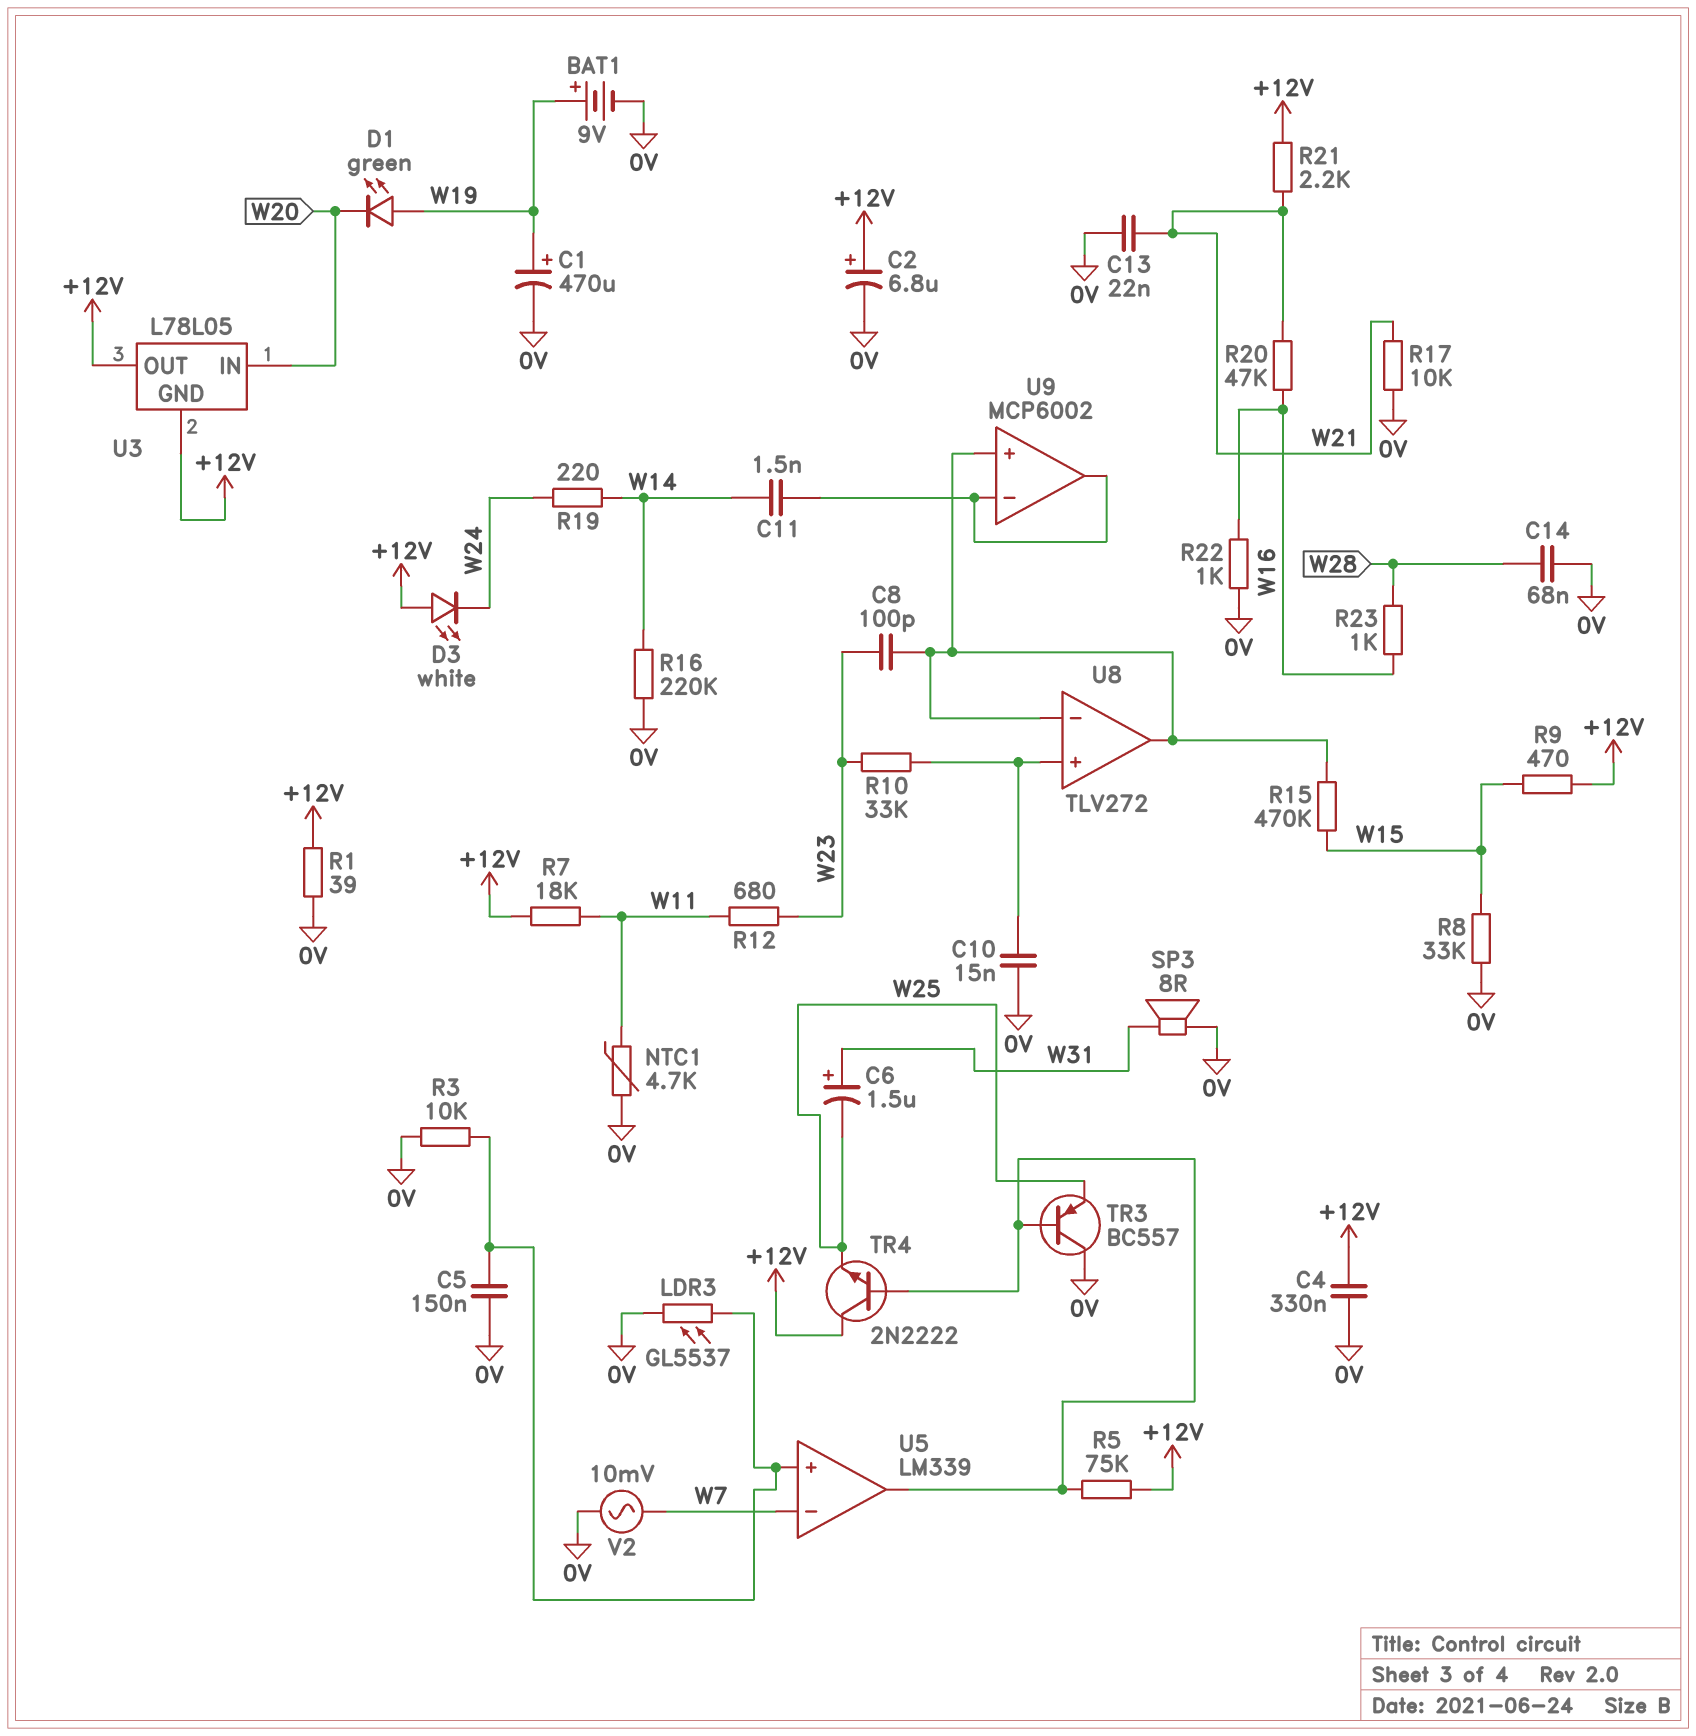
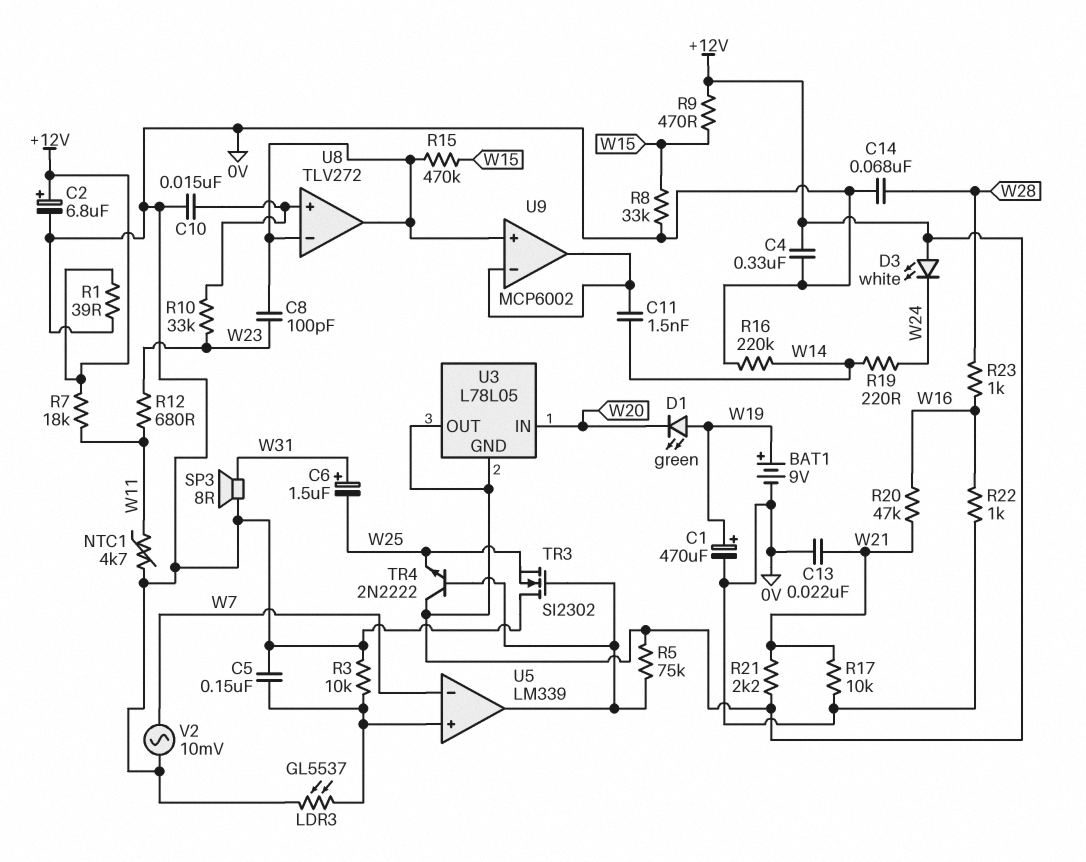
TR3: PNP BC557 (B U5/out, C 0V, E W25) -> NMOS SI2302 (G U5/out, D 0V, S W25)

